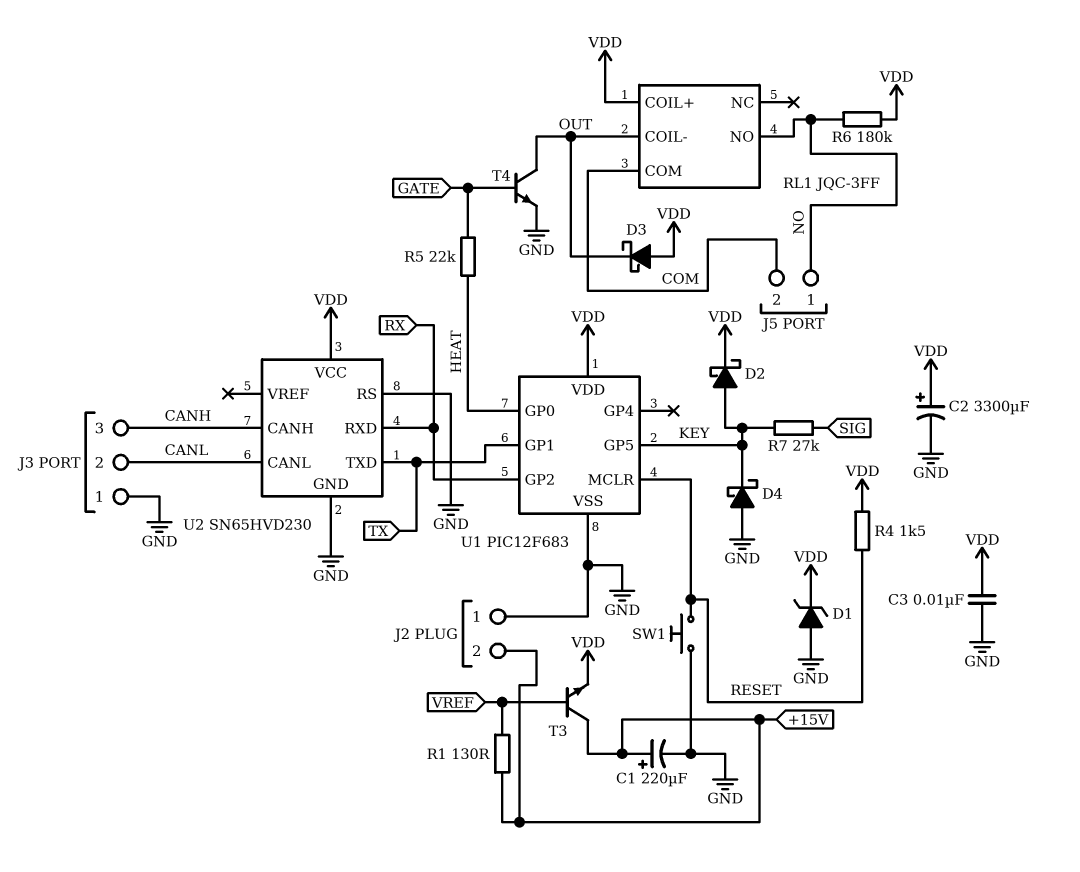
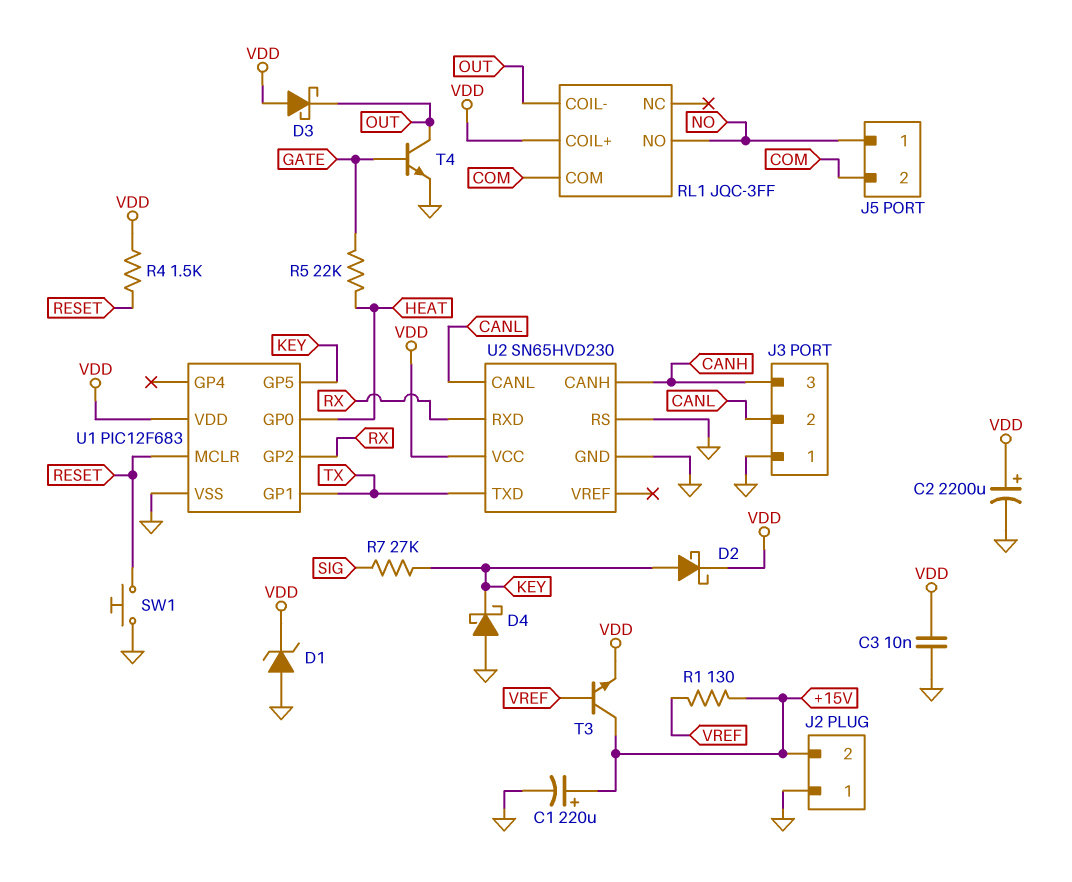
C2: 3300uF (plus VDD, minus GND) -> 2200uF (plus VDD, minus GND)
R6: 180k (NO, VDD) -> none

